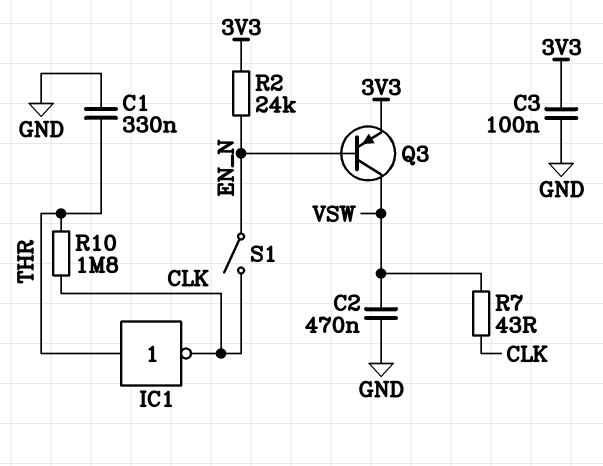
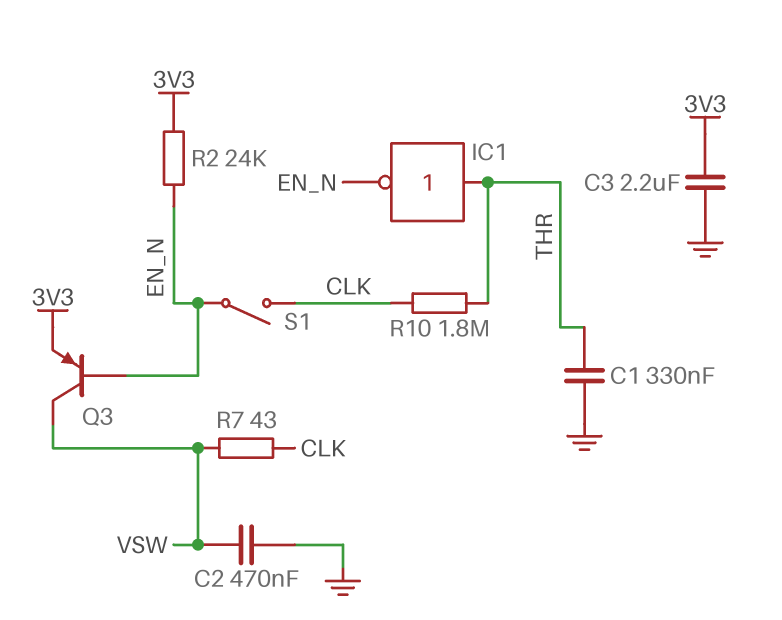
C3: 100nF (3V3, GND) -> 2.2uF (3V3, GND)
IC1: NOT (in THR, out CLK) -> NOT (in THR, out EN_N)

